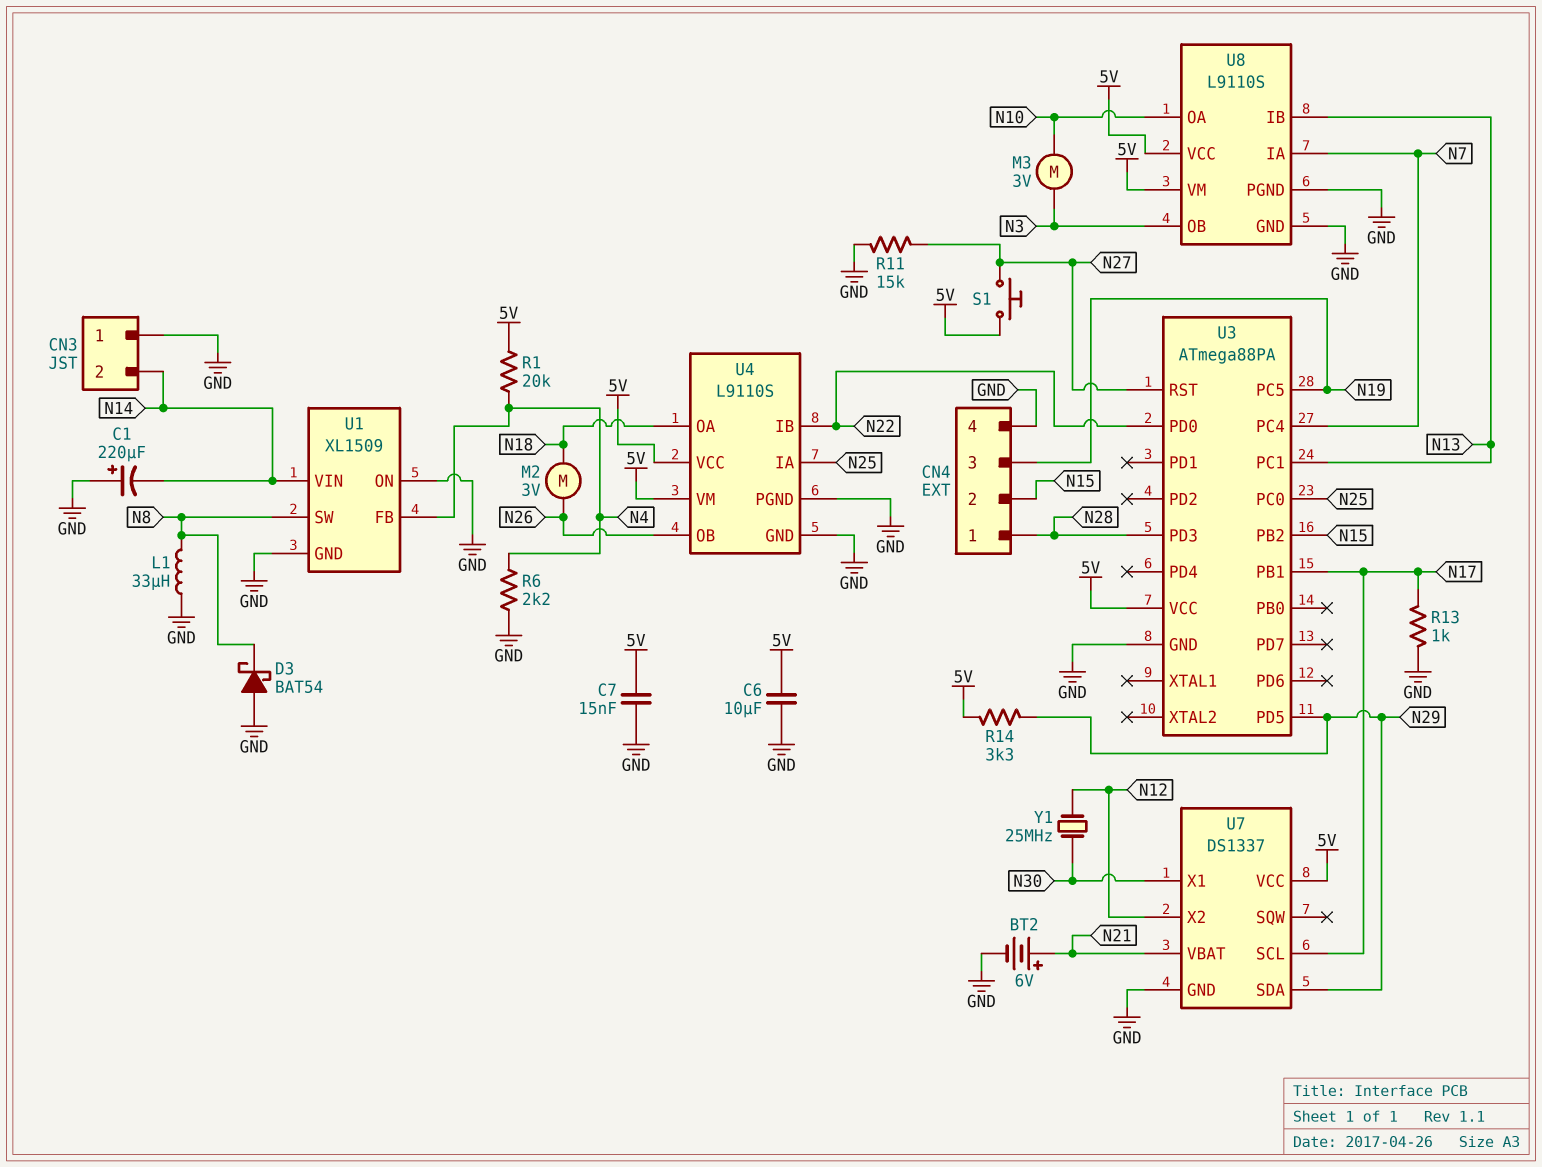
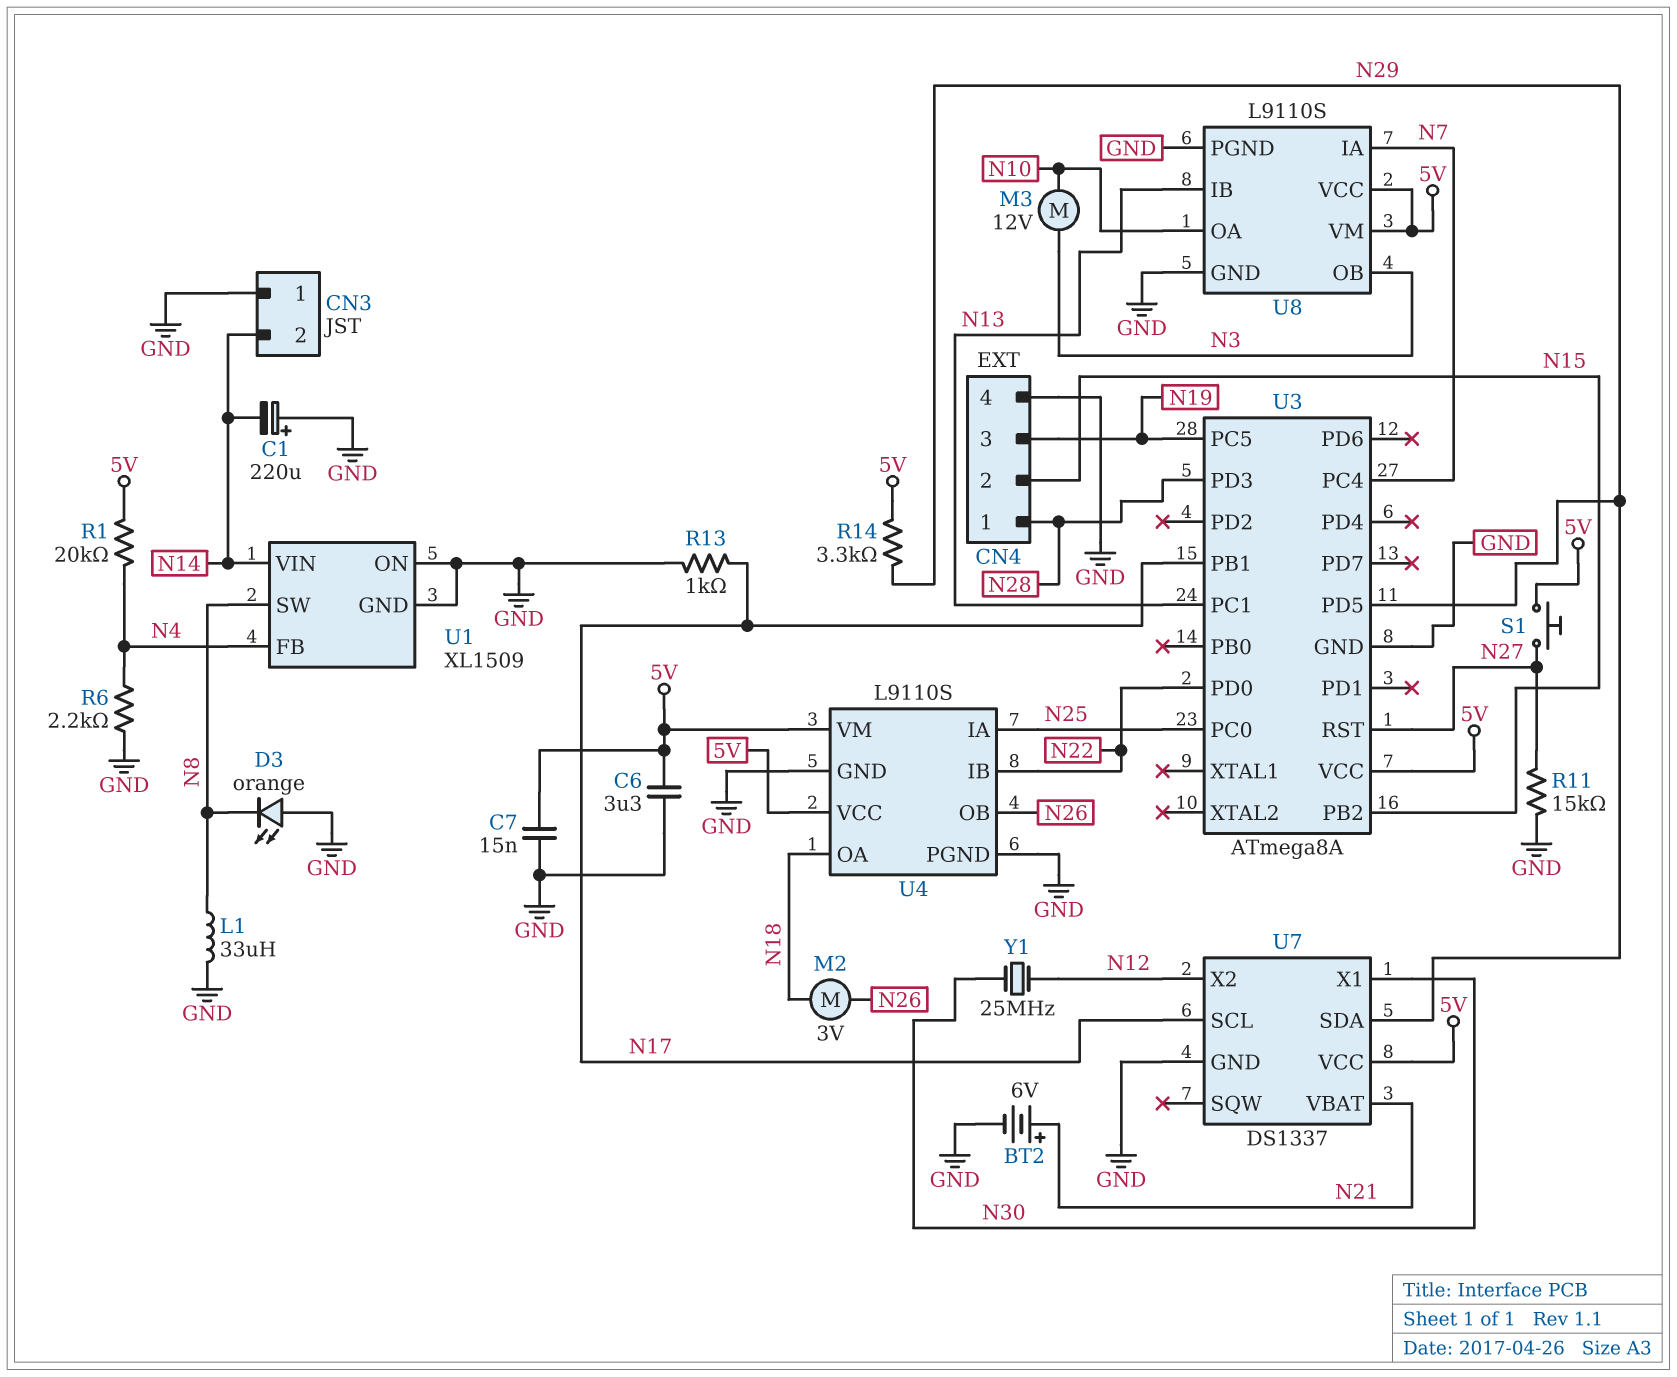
C6: 10uF (5V, GND) -> 3.3uF (5V, GND)
D3: schottky BAT54 (A GND, K N8) -> LED orange (A GND, K N8)
M3: motor 3V (N3, N10) -> motor 12V (N3, N10)
U3: ATmega88PA -> ATmega8A

